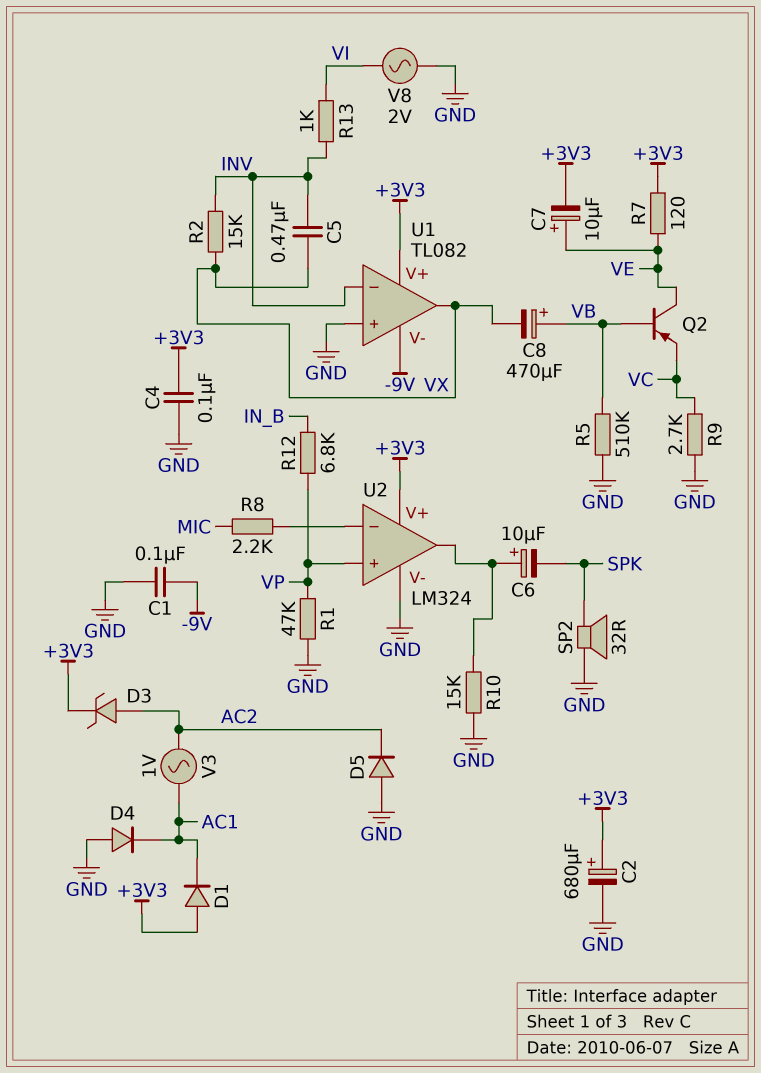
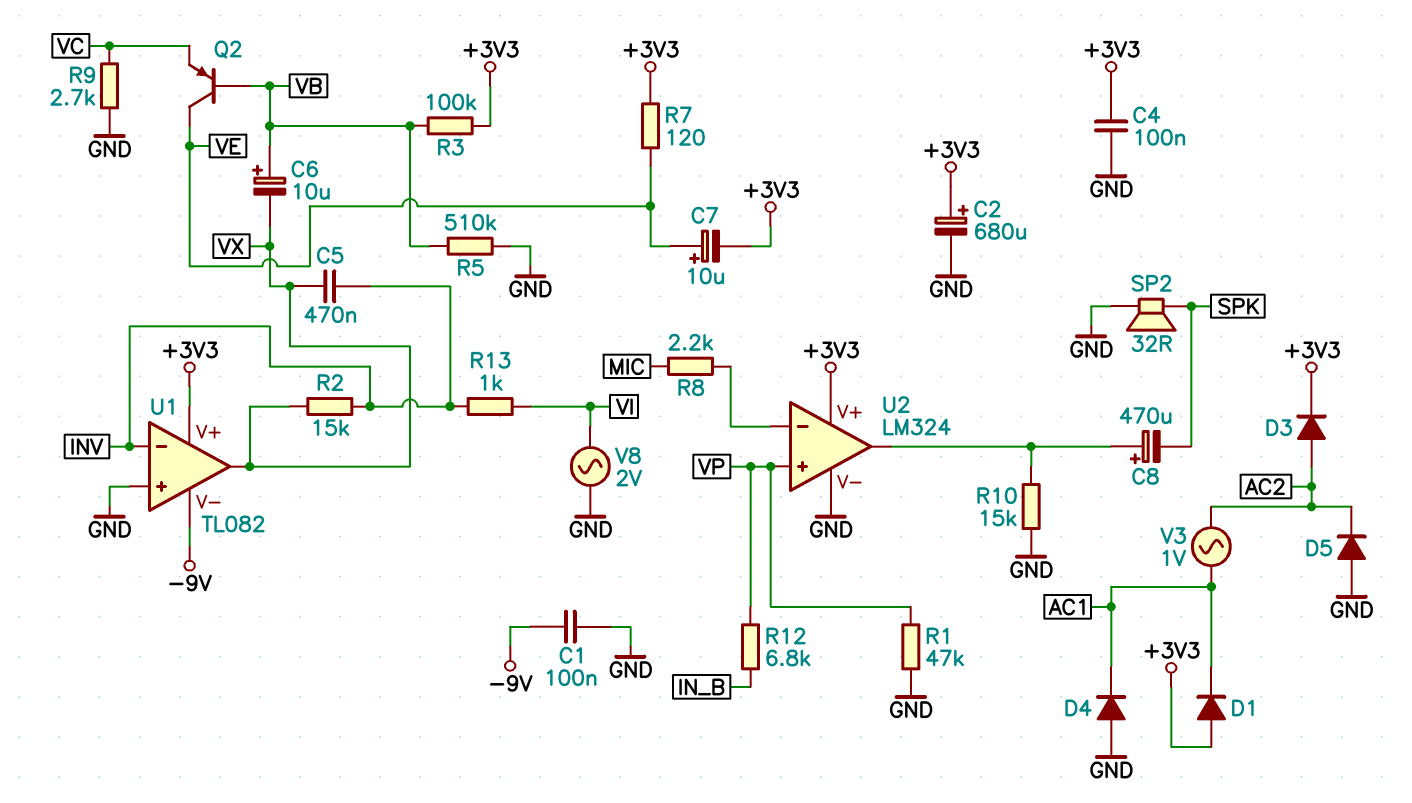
C6: 10uF (plus U2/out, minus SPK) -> 10uF (plus VB, minus VX)
C8: 470uF (plus VB, minus VX) -> 470uF (plus U2/out, minus SPK)
D3: zener (A AC2, K +3V3) -> diode (A AC2, K +3V3)
R3: none -> 100k (+3V3, VB)

